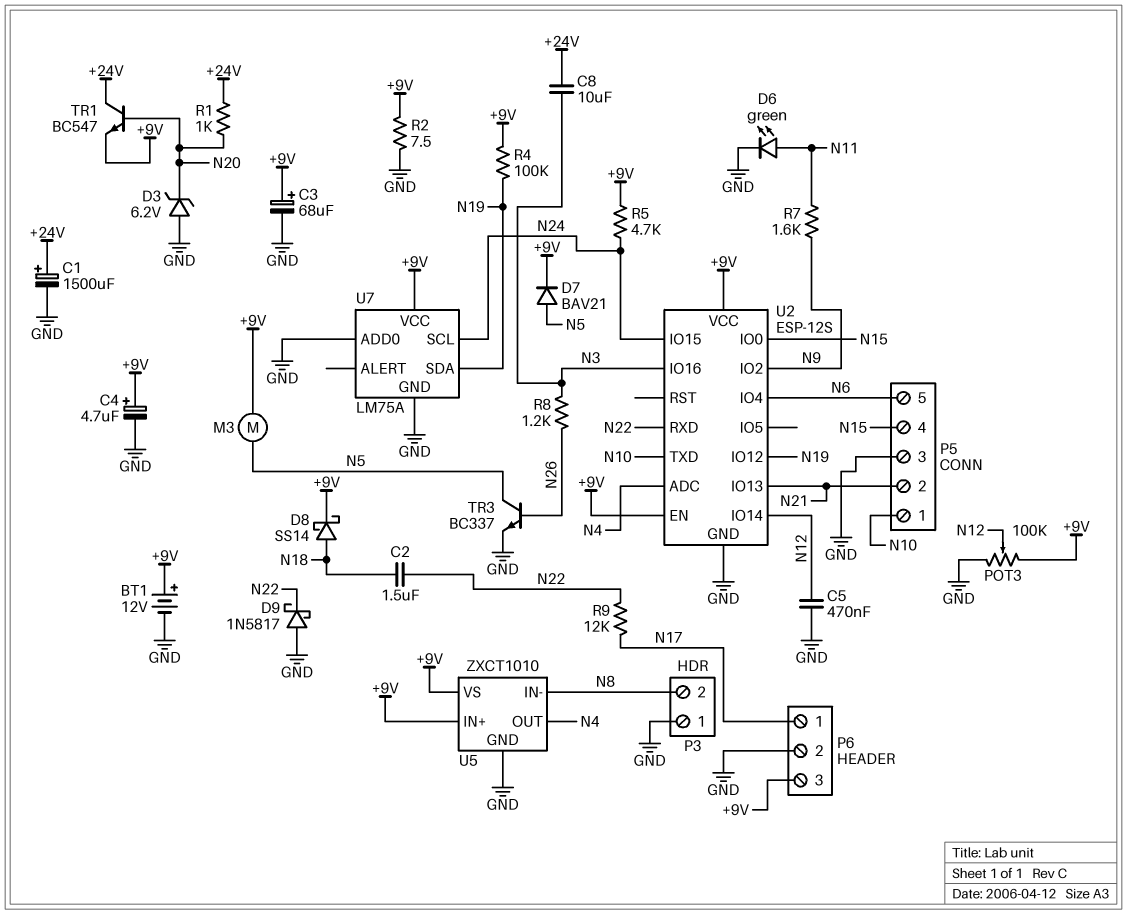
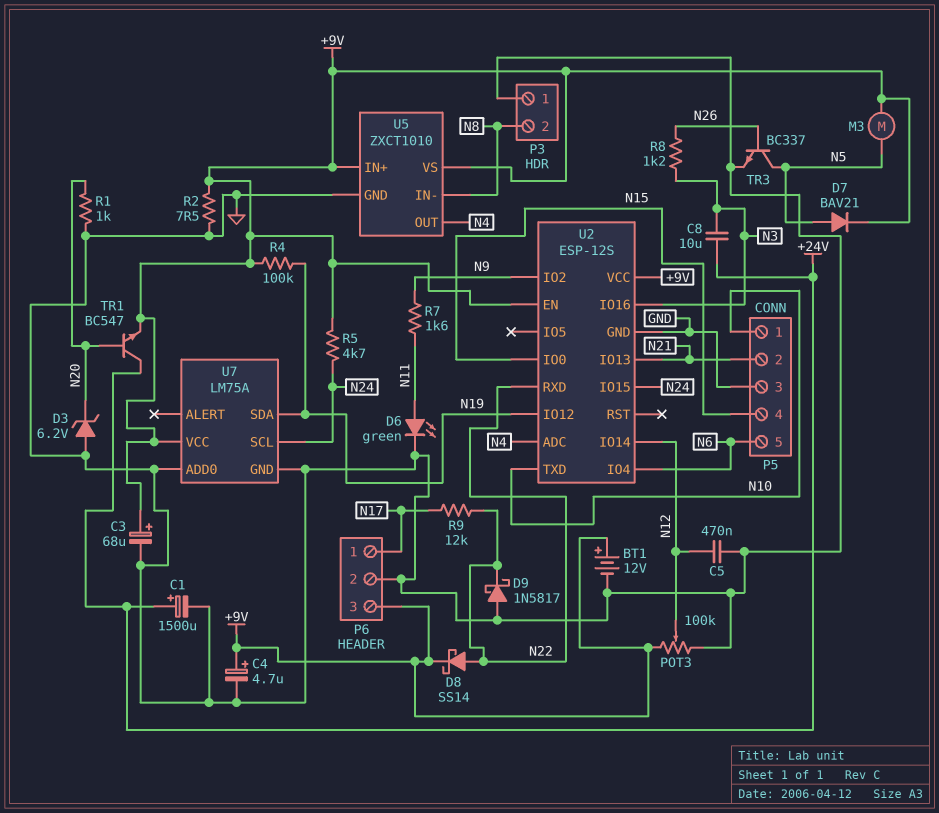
C2: 1.5uF (N18, N22) -> none
D8: schottky SS14 (A N18, K +9V) -> schottky SS14 (A N22, K +9V)
R1: 1k (+24V, N20) -> 1k (GND, N20)

